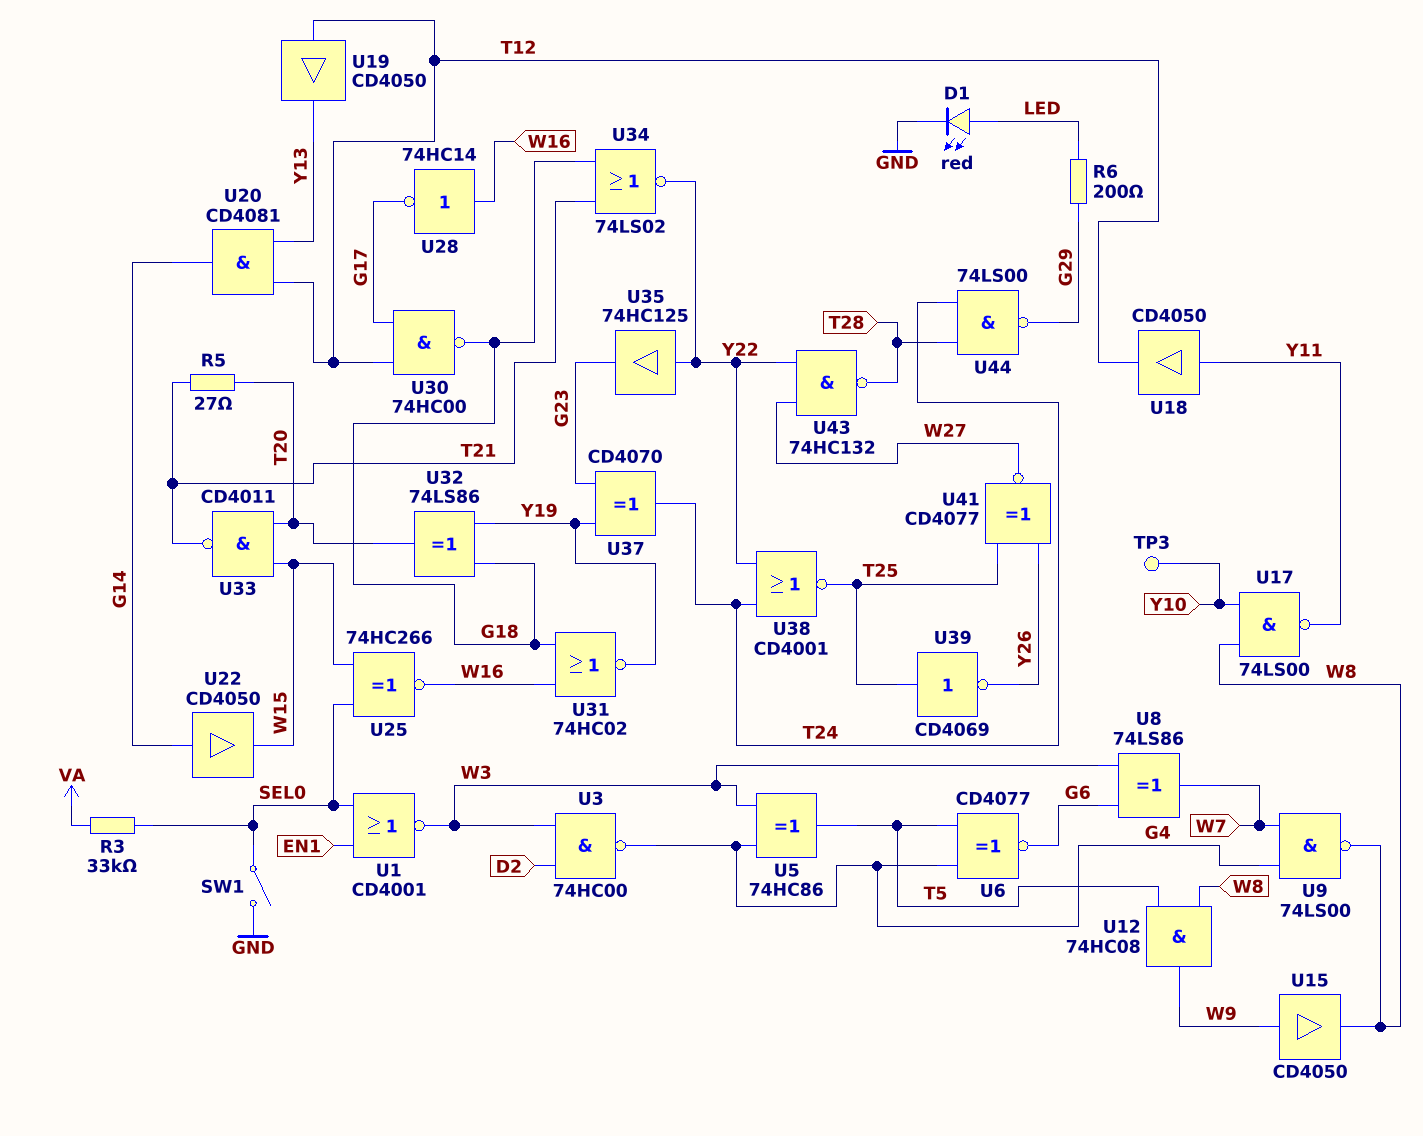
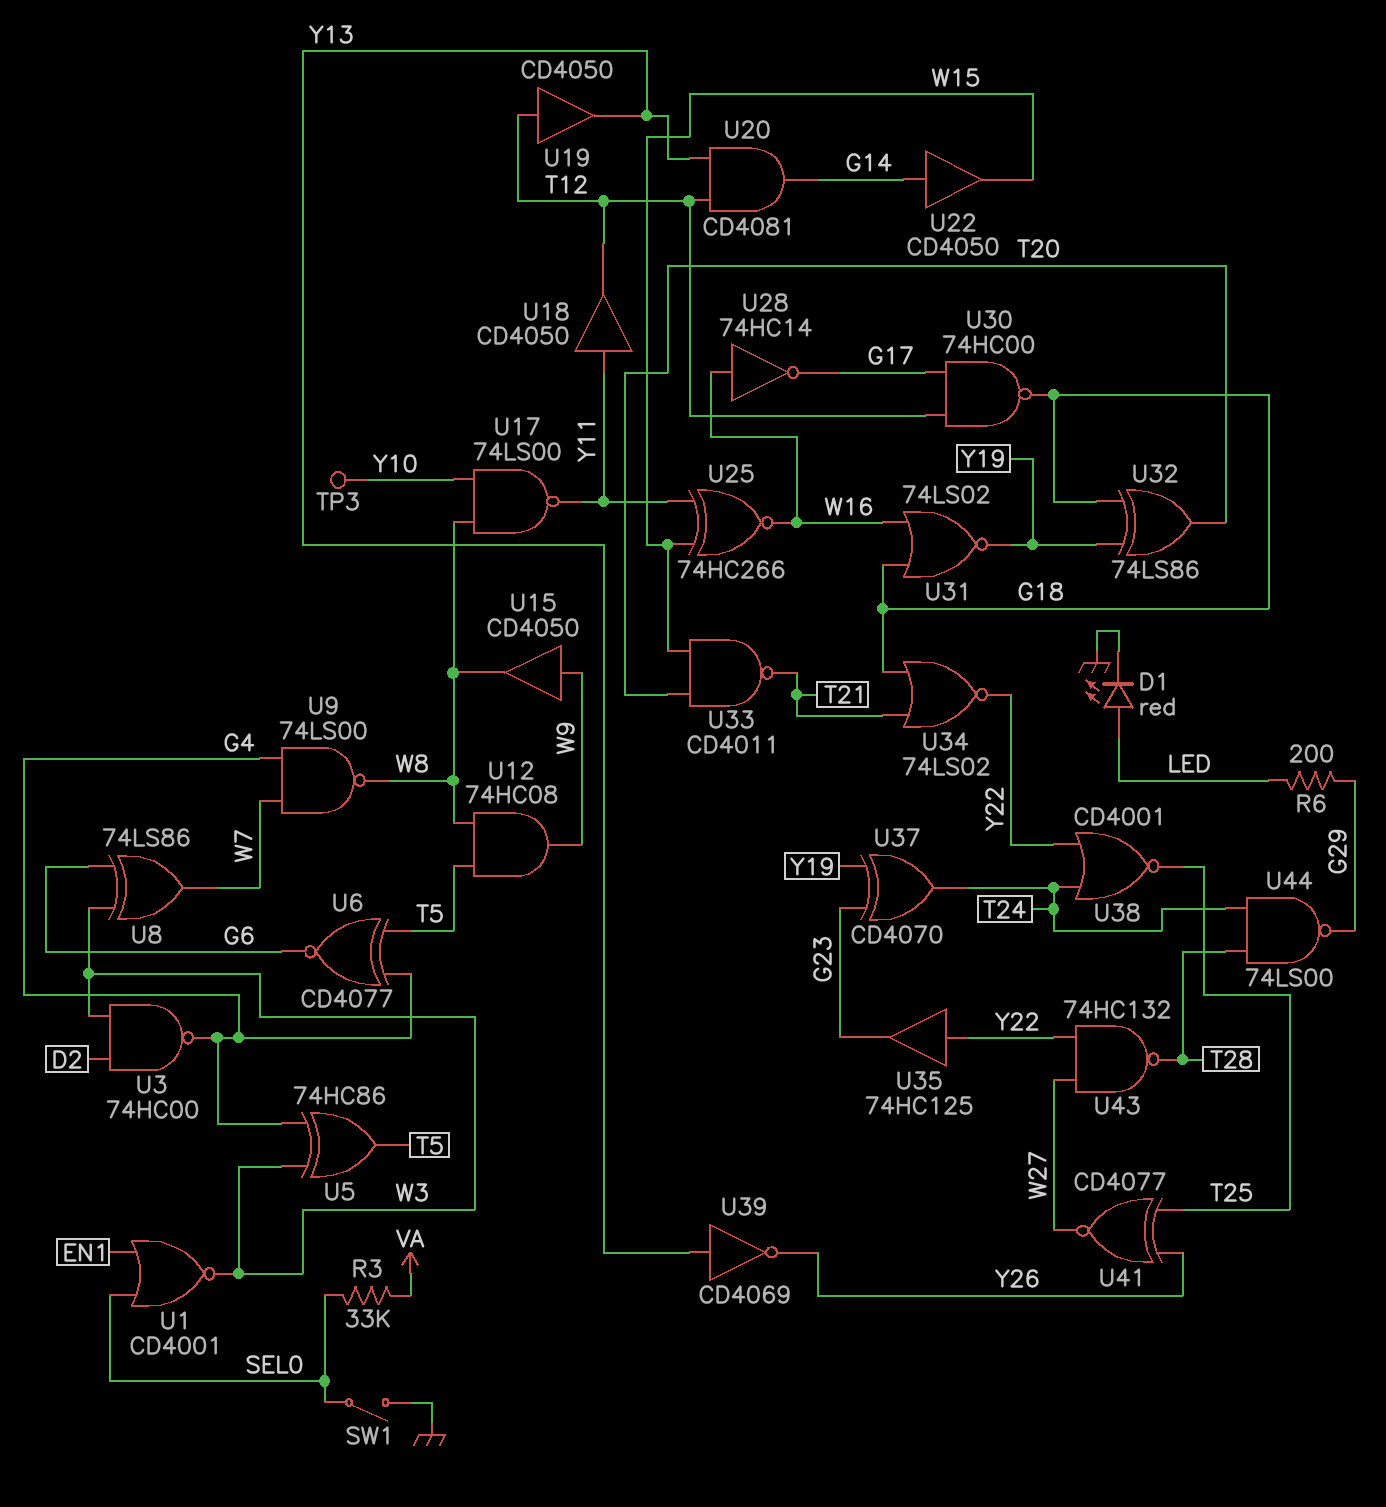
R5: 27 (T20, T21) -> none
U25: XNOR 74HC266 (in SEL0, in W15, out W16) -> XNOR 74HC266 (in W15, in Y11, out W16)
U31: NOR 74HC02 (in G18, in W16, out Y19) -> NOR 74LS02 (in G18, in W16, out Y19)
U39: NOT CD4069 (in T25, out Y26) -> NOT CD4069 (in Y13, out Y26)

